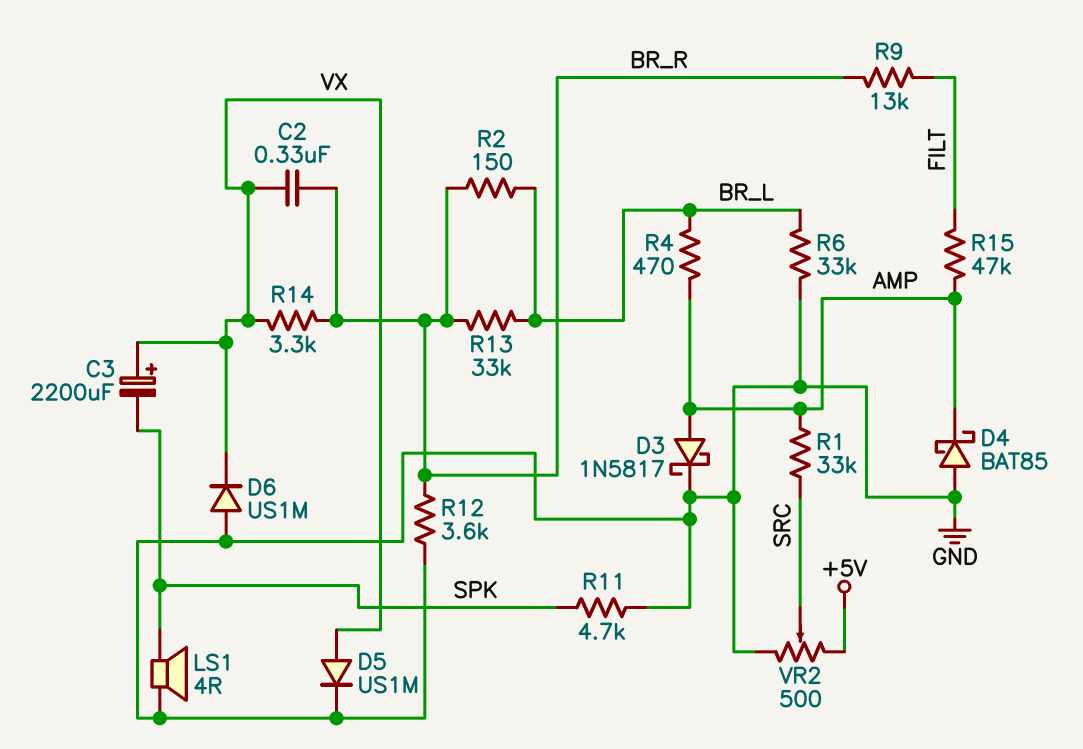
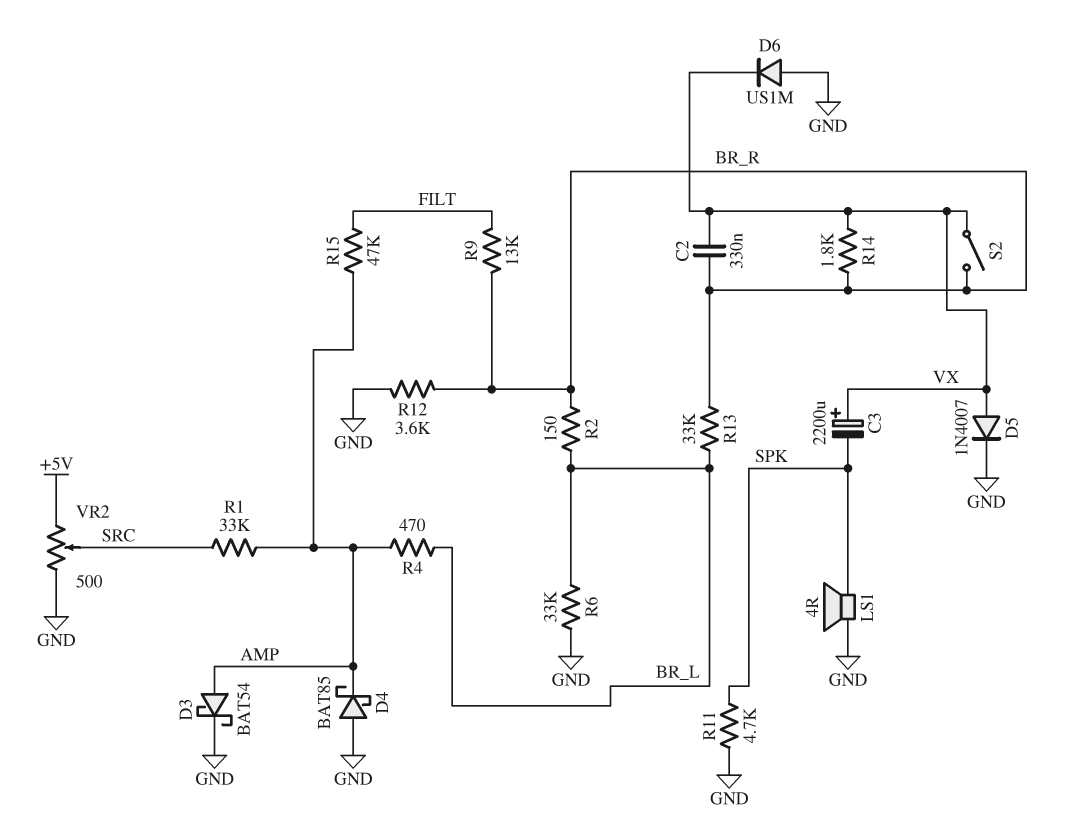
D3: schottky 1N5817 (A AMP, K GND) -> schottky BAT54 (A AMP, K GND)
D5: diode US1M (A VX, K GND) -> diode 1N4007 (A VX, K GND)
R14: 3.3k (BR_R, VX) -> 1.8k (BR_R, VX)
S2: none -> switch (BR_R, VX)

